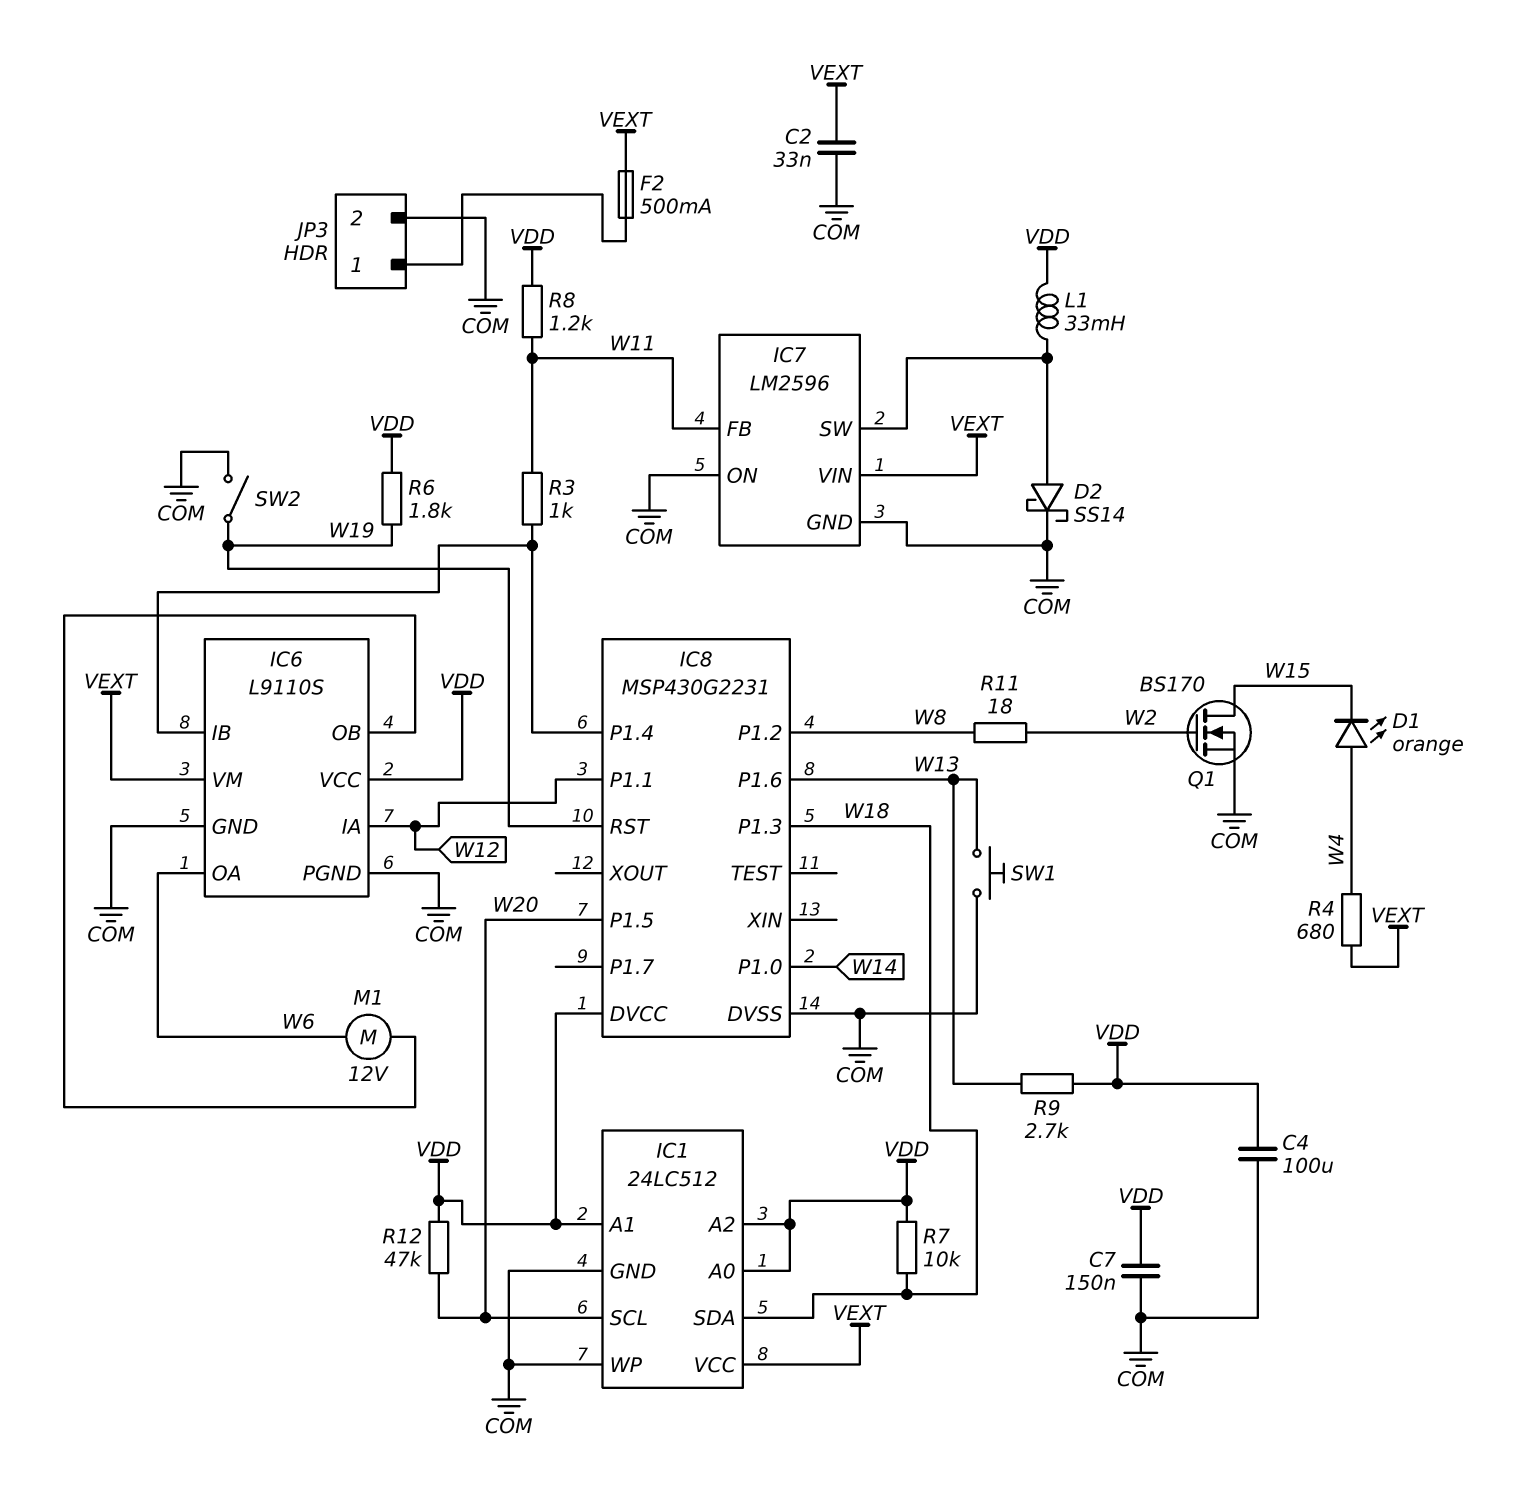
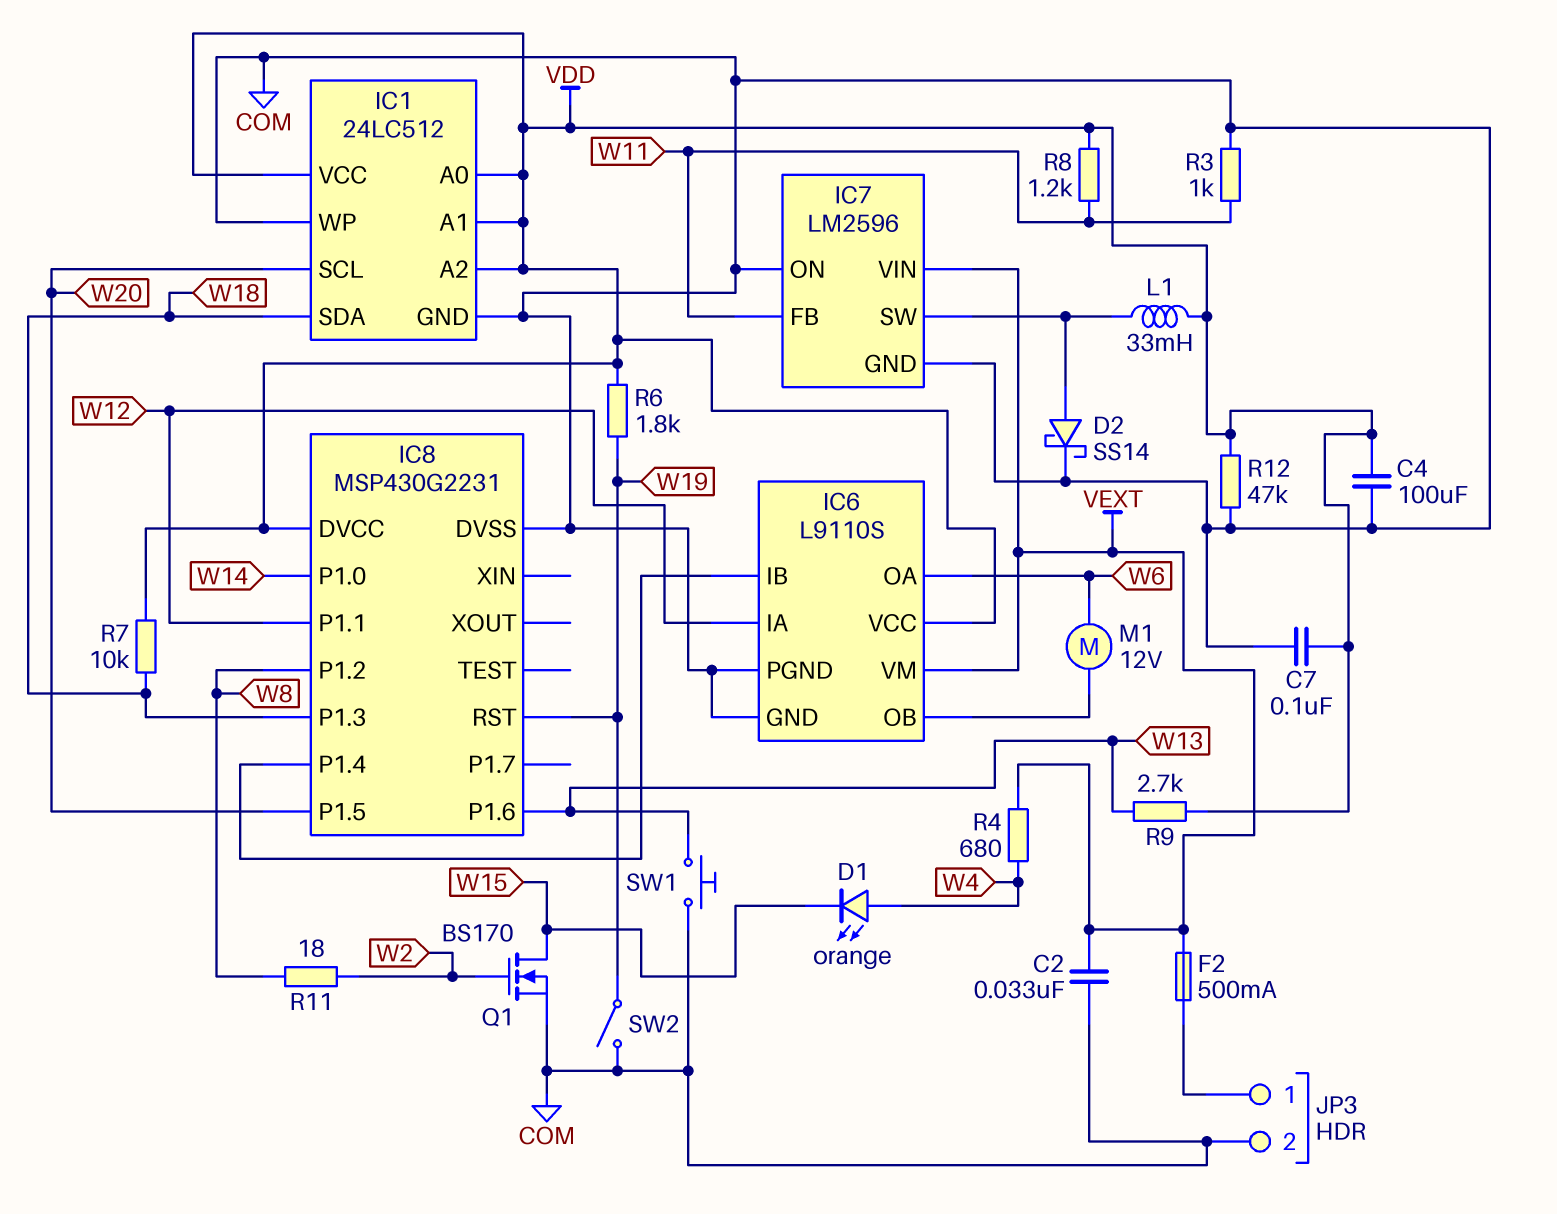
C7: 150nF (COM, VDD) -> 100nF (COM, VDD)
IC1 pin VCC: VEXT -> VDD
R3: 1k (IC6/IB, W11) -> 1k (COM, W11)
R12: 47k (VDD, W20) -> 47k (COM, VDD)

